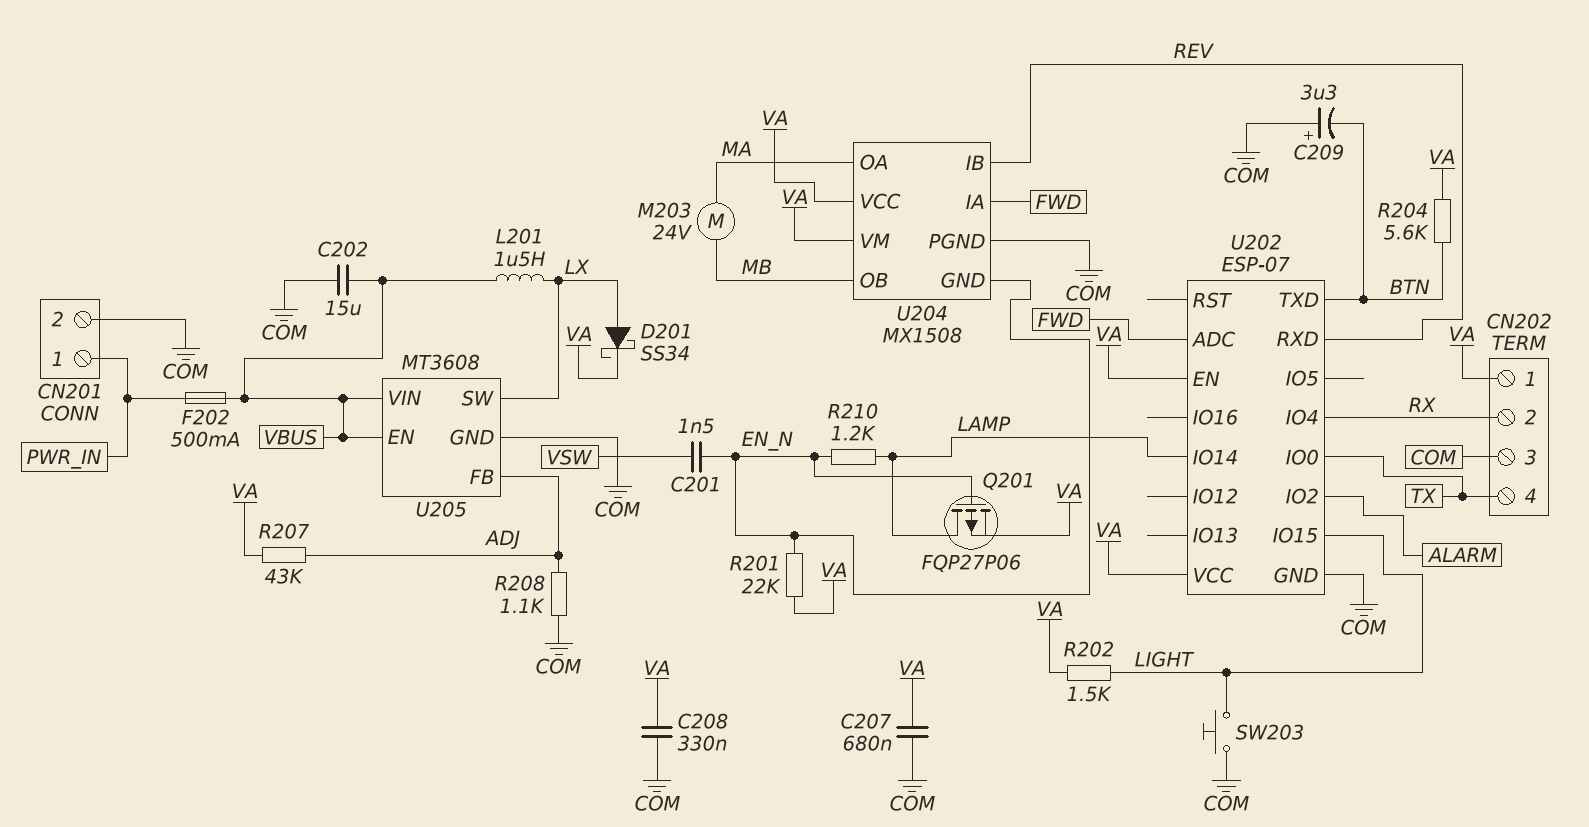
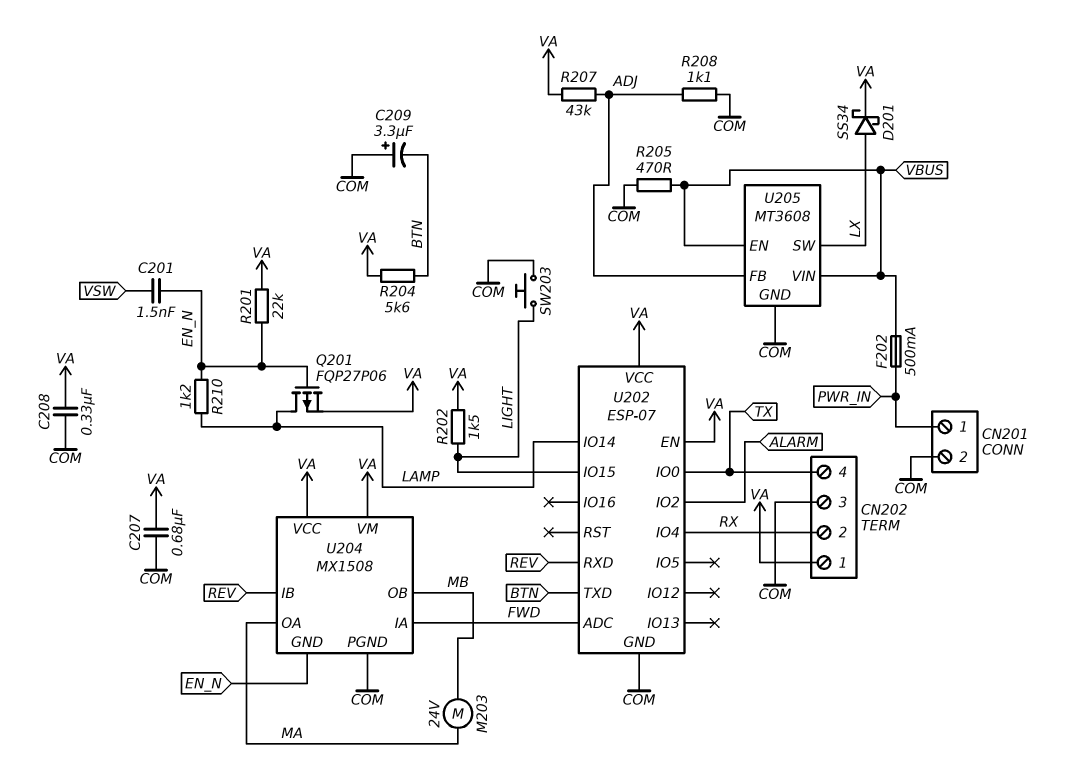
C202: 15uF (COM, VBUS) -> none
L201: 1.5uH (LX, VBUS) -> none
R205: none -> 470 (COM, VBUS)

